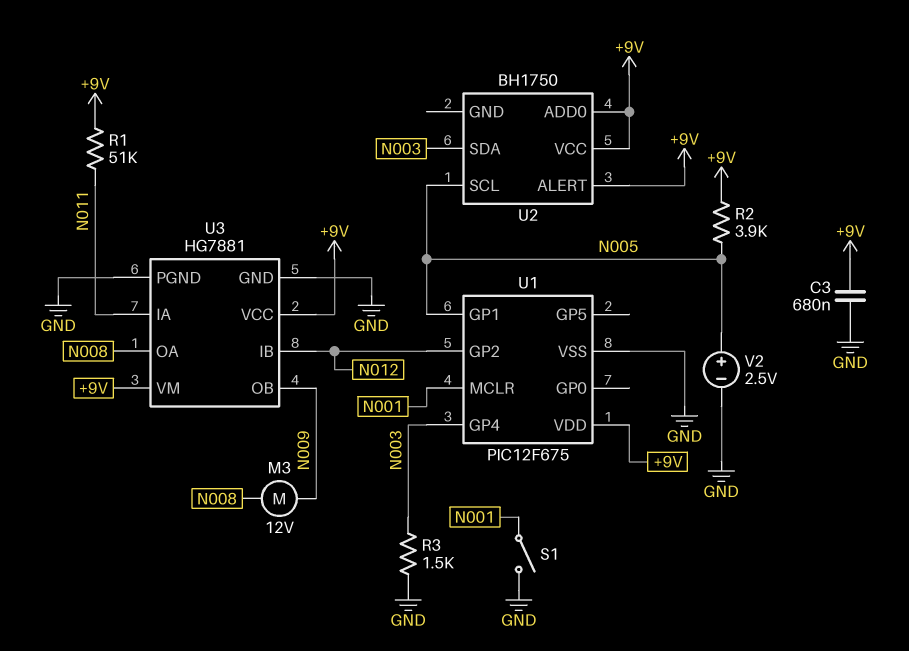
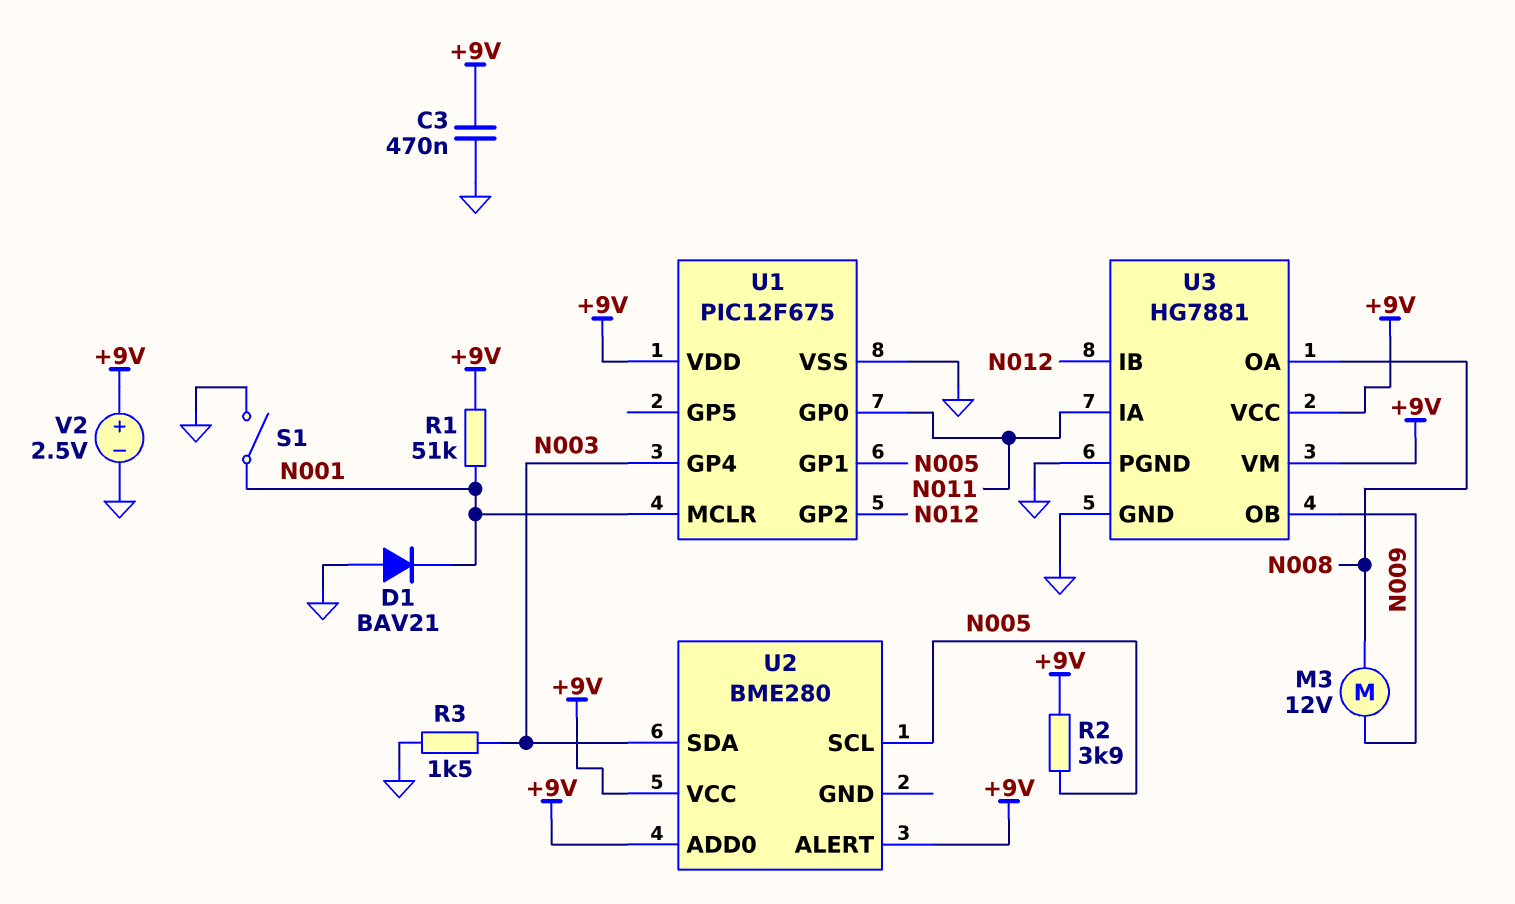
C3: 680nF (+9V, GND) -> 470nF (+9V, GND)
D1: none -> diode BAV21 (A GND, K N001)
R1: 51k (+9V, N011) -> 51k (+9V, N001)
U1 pin GP0: none -> N011
U2: BH1750 -> BME280
V2: 2.5V (plus N005, minus GND) -> 2.5V (plus +9V, minus GND)

